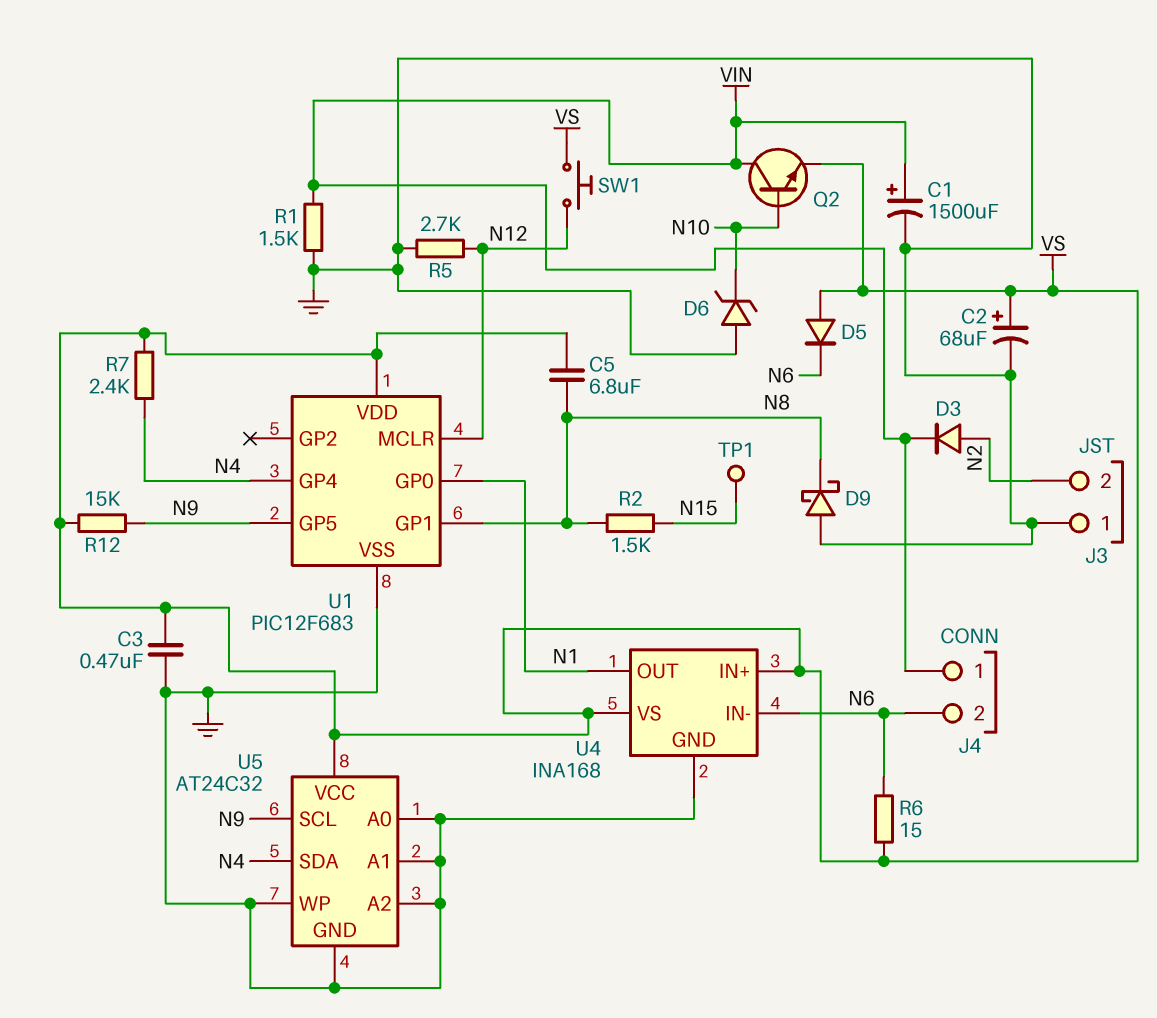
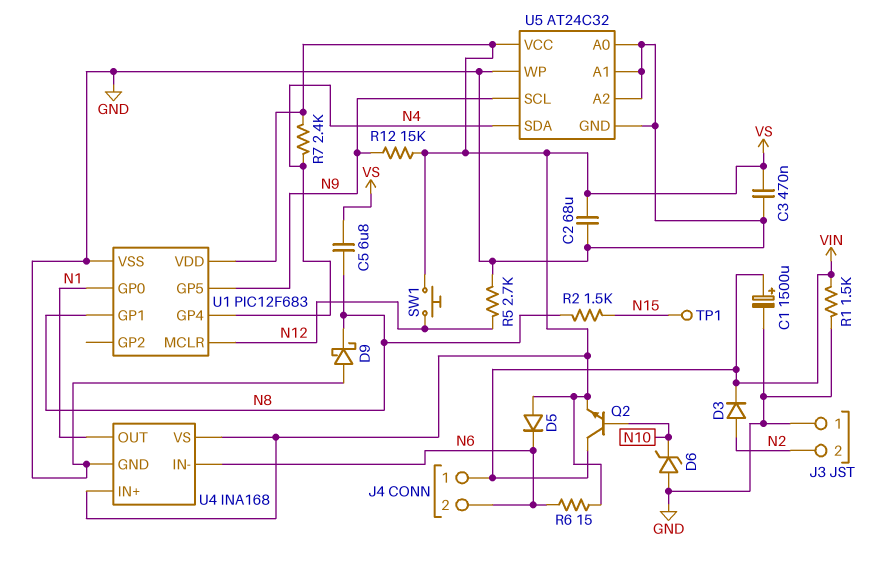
C2: 68uF (plus VS, minus GND) -> 68uF (GND, VS)

